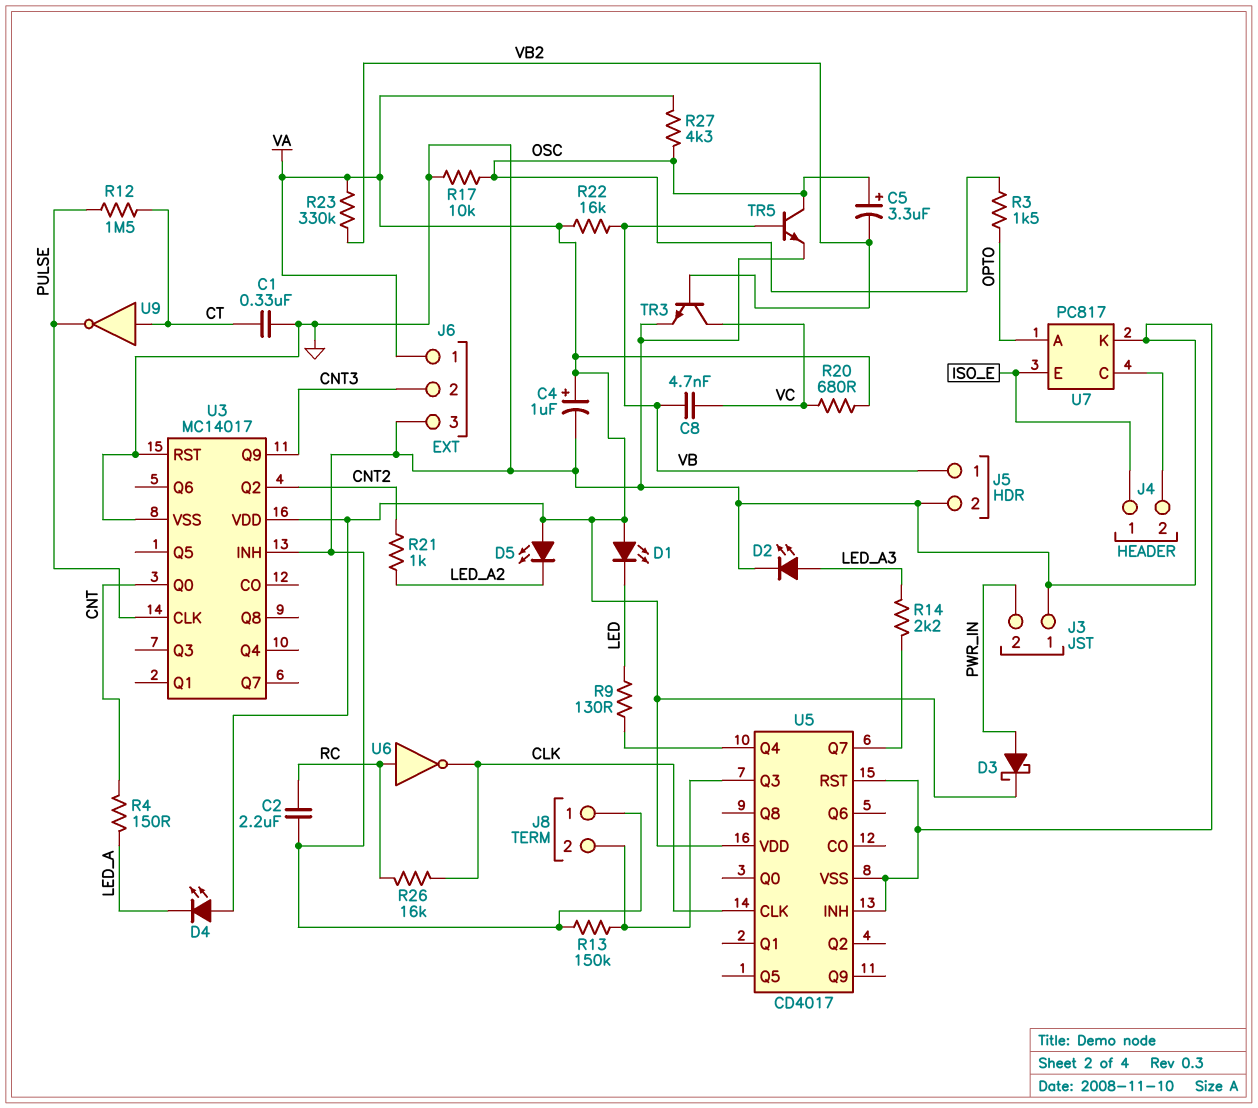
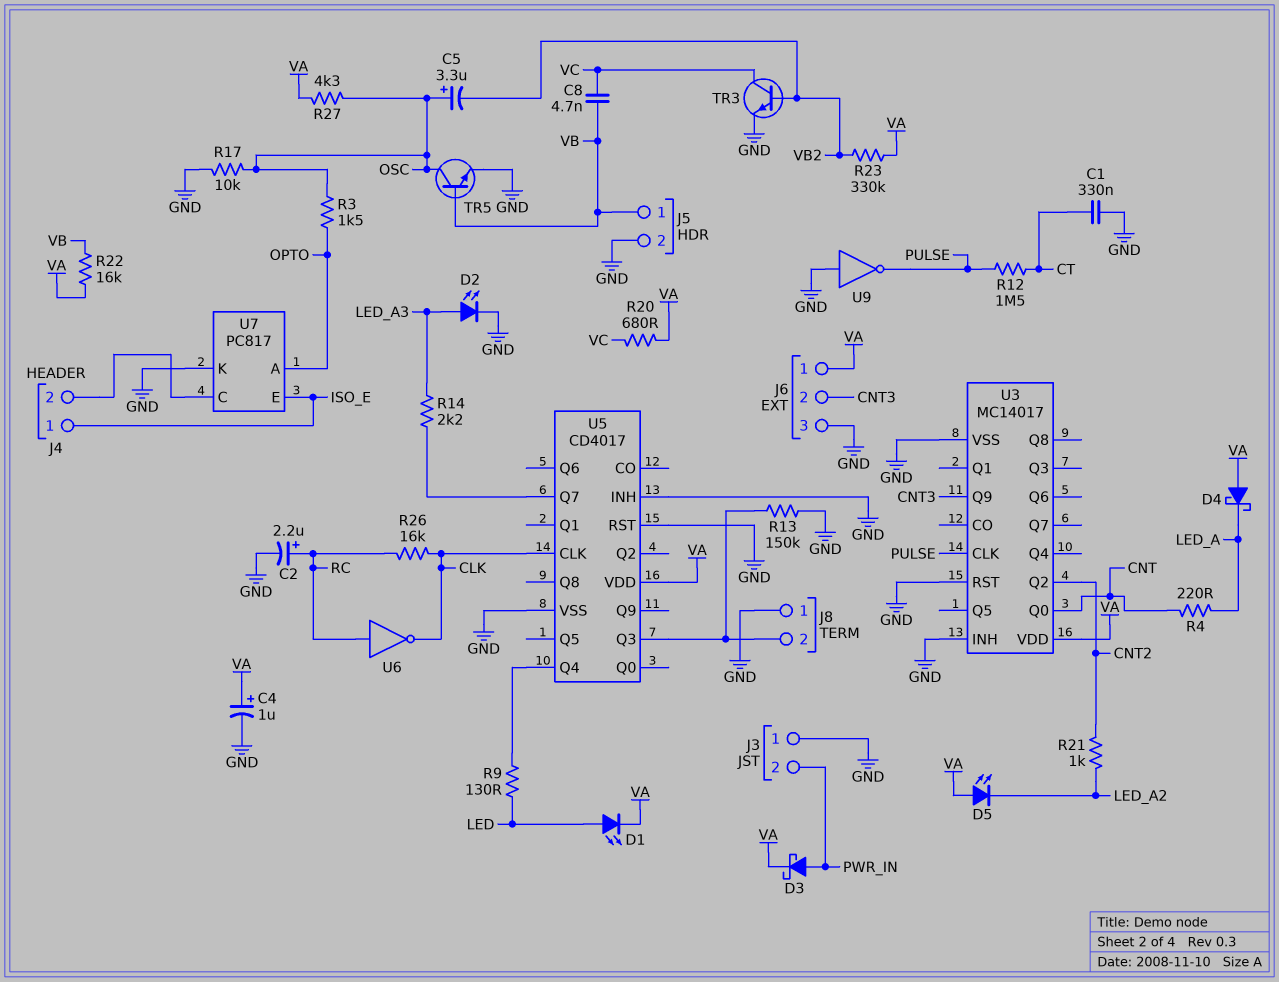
C2: 2.2uF (GND, RC) -> 2.2uF (plus RC, minus GND)
D1: LED (A VA, K LED) -> LED (A LED, K VA)
D4: LED (A VA, K LED_A) -> schottky (A VA, K LED_A)
R4: 150 (CNT, LED_A) -> 220 (CNT, LED_A)
U9: NOT (in CT, out PULSE) -> NOT (in GND, out PULSE)

